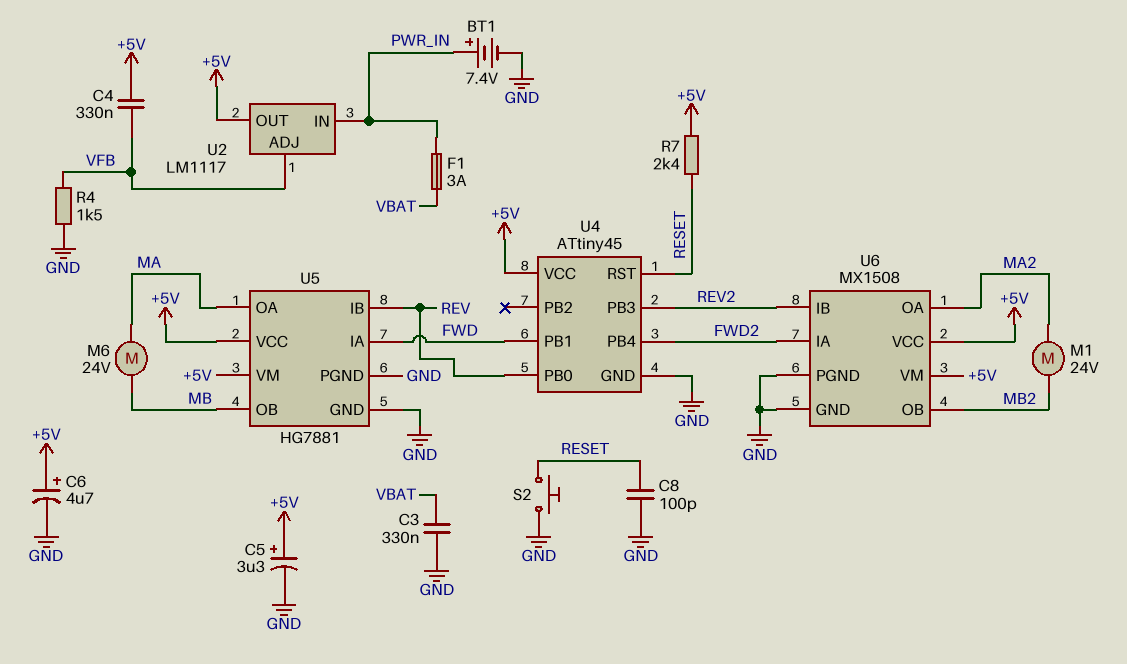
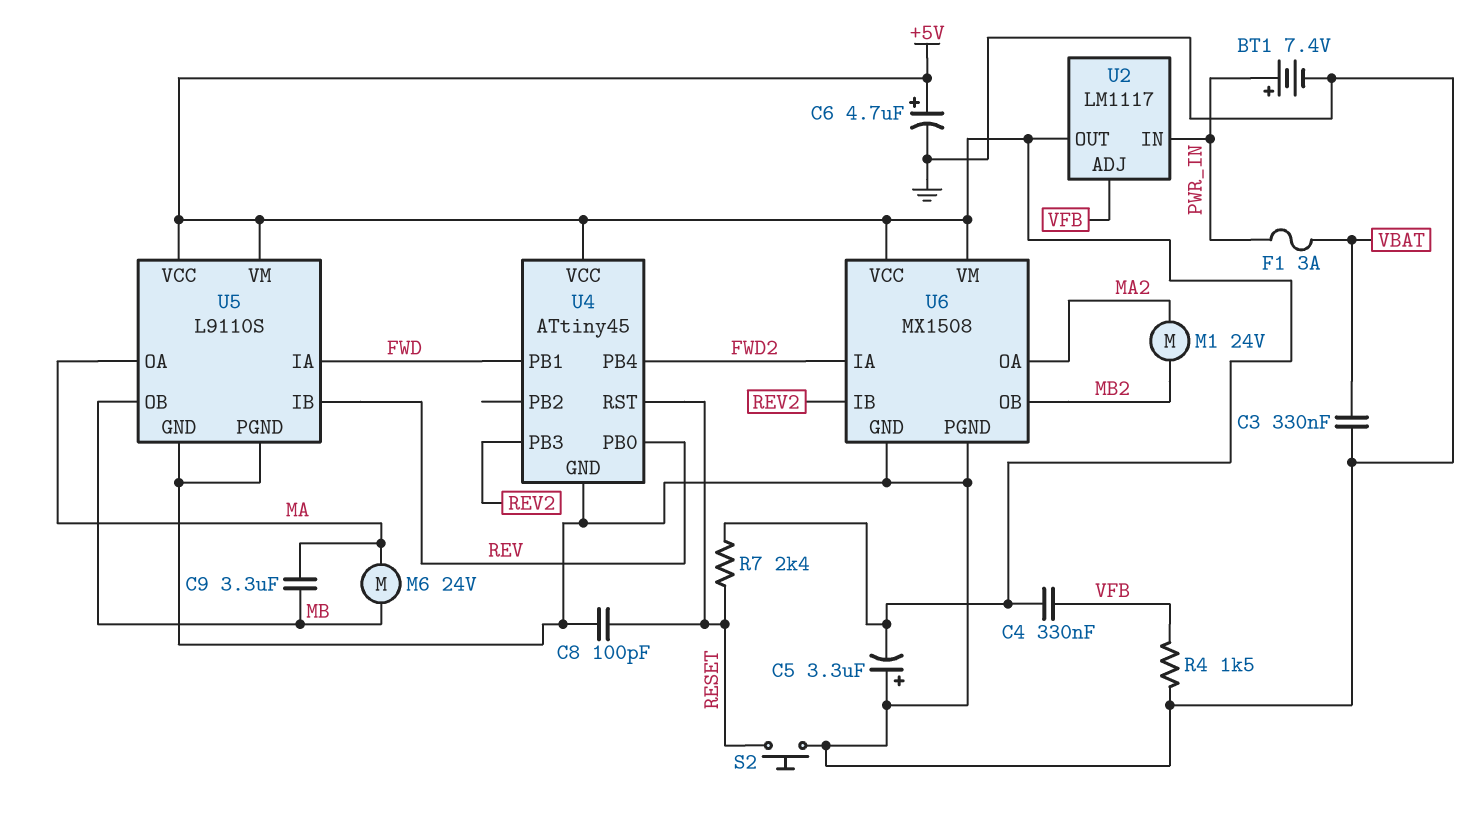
C5: 3.3uF (plus +5V, minus GND) -> 3.3uF (plus GND, minus +5V)
C9: none -> 3.3uF (MA, MB)
U5: HG7881 -> L9110S

